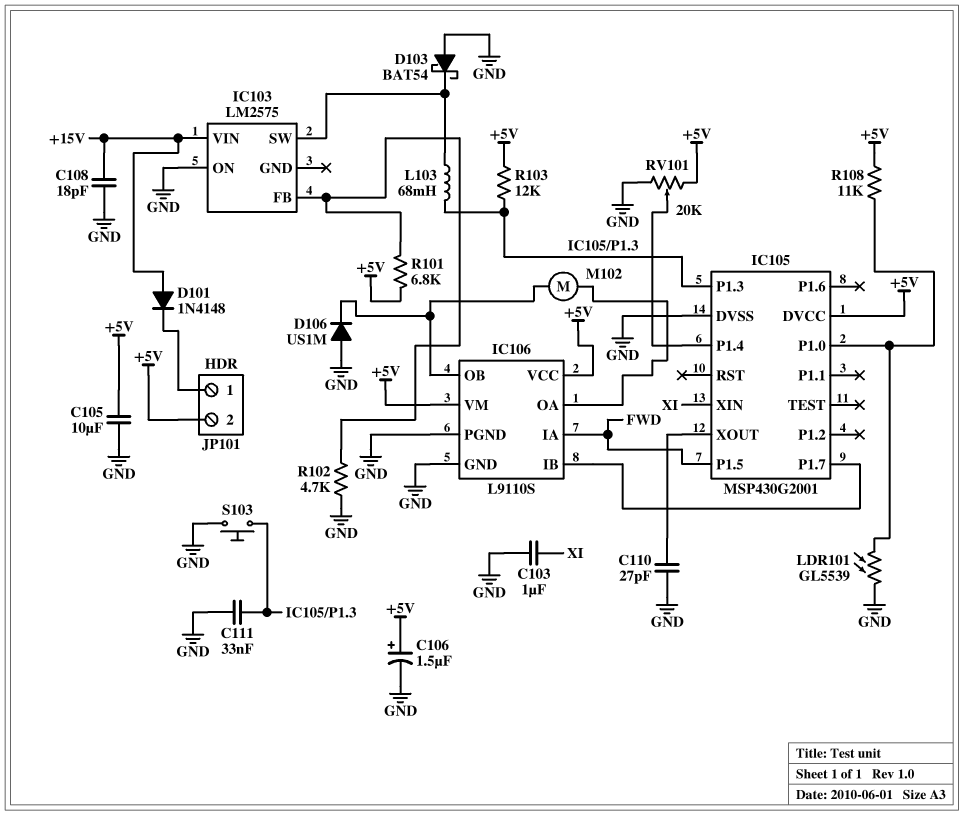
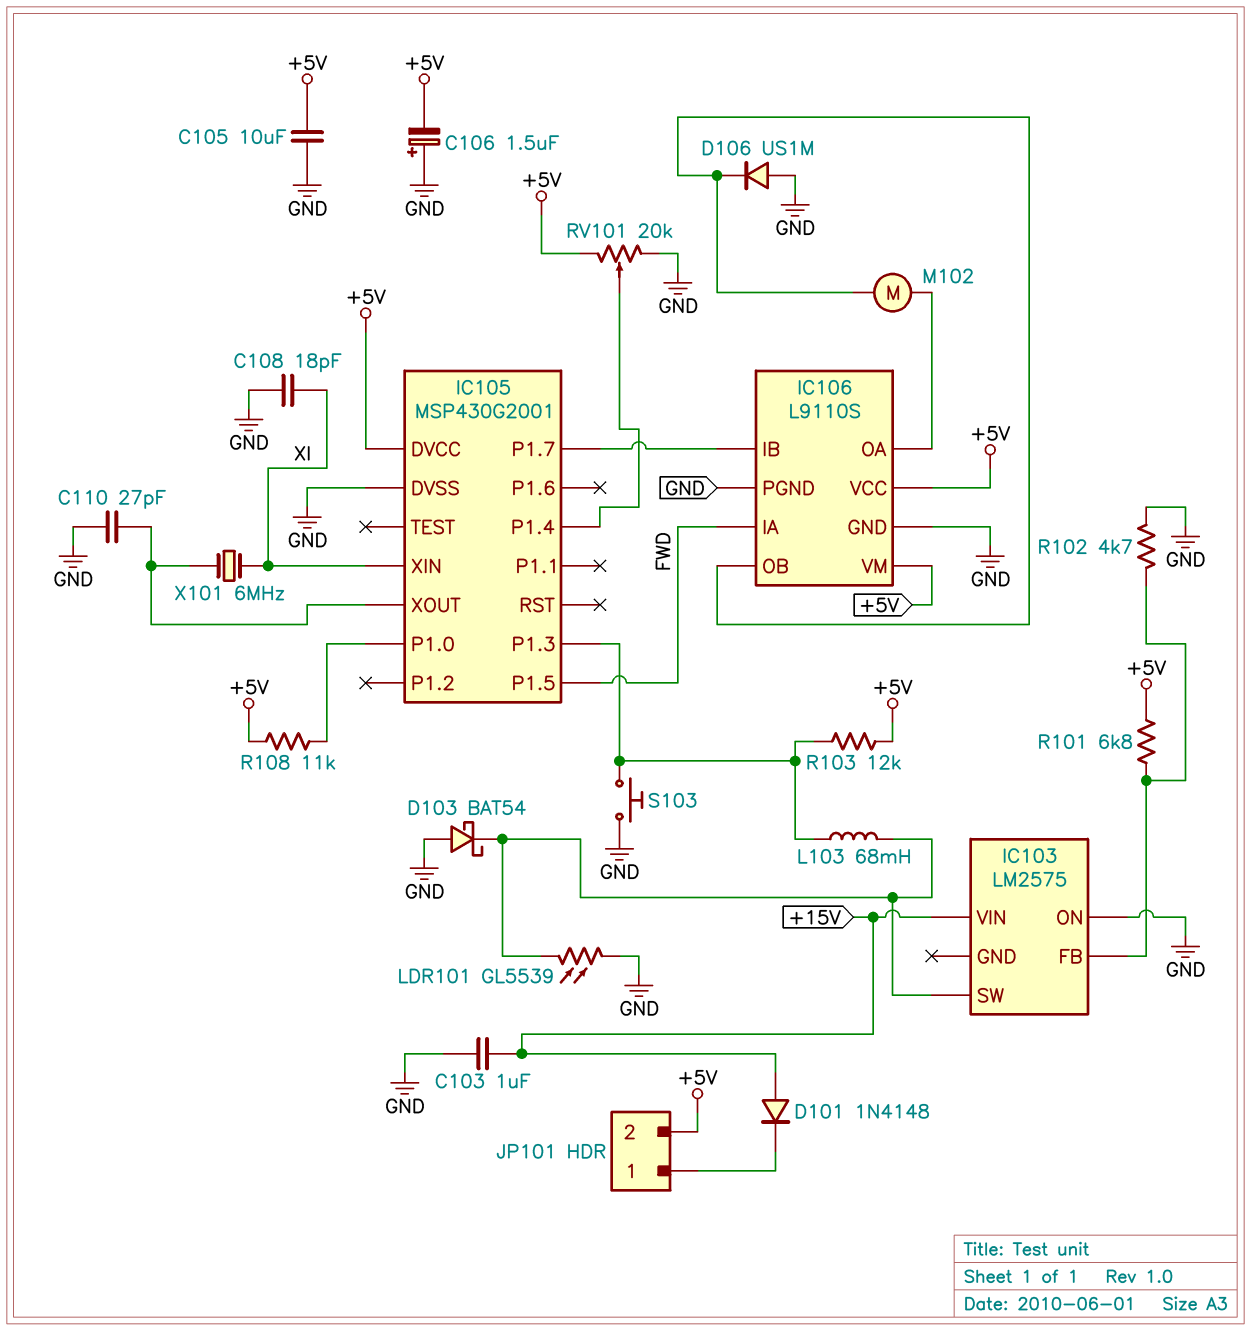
C103: 1uF (GND, XI) -> 1uF (+15V, GND)
C106: 1.5uF (plus +5V, minus GND) -> 1.5uF (plus GND, minus +5V)
C108: 18pF (+15V, GND) -> 18pF (GND, XI)
C111: 33nF (GND, IC105/P1.3) -> none
LDR101: GL5539 (GND, IC105/P1.0) -> GL5539 (GND, IC103/SW)
X101: none -> 6MHz (IC105/XOUT, XI)

